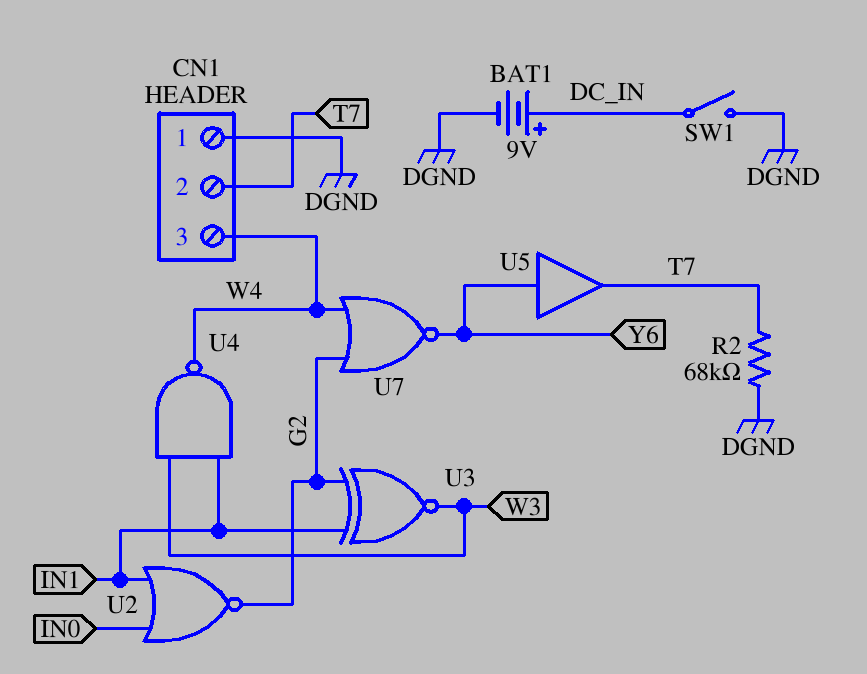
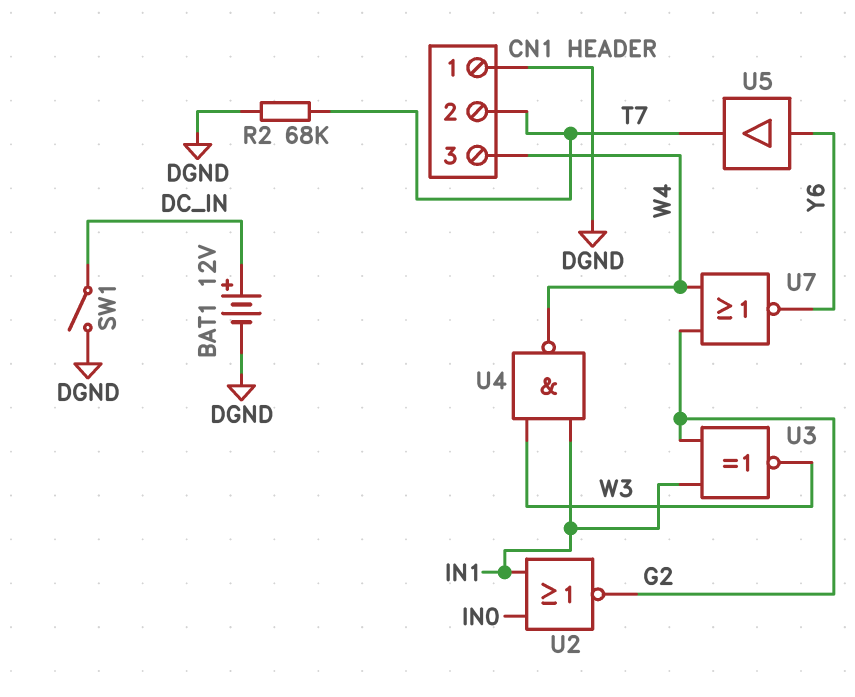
BAT1: 9V (plus DC_IN, minus DGND) -> 12V (plus DC_IN, minus DGND)

